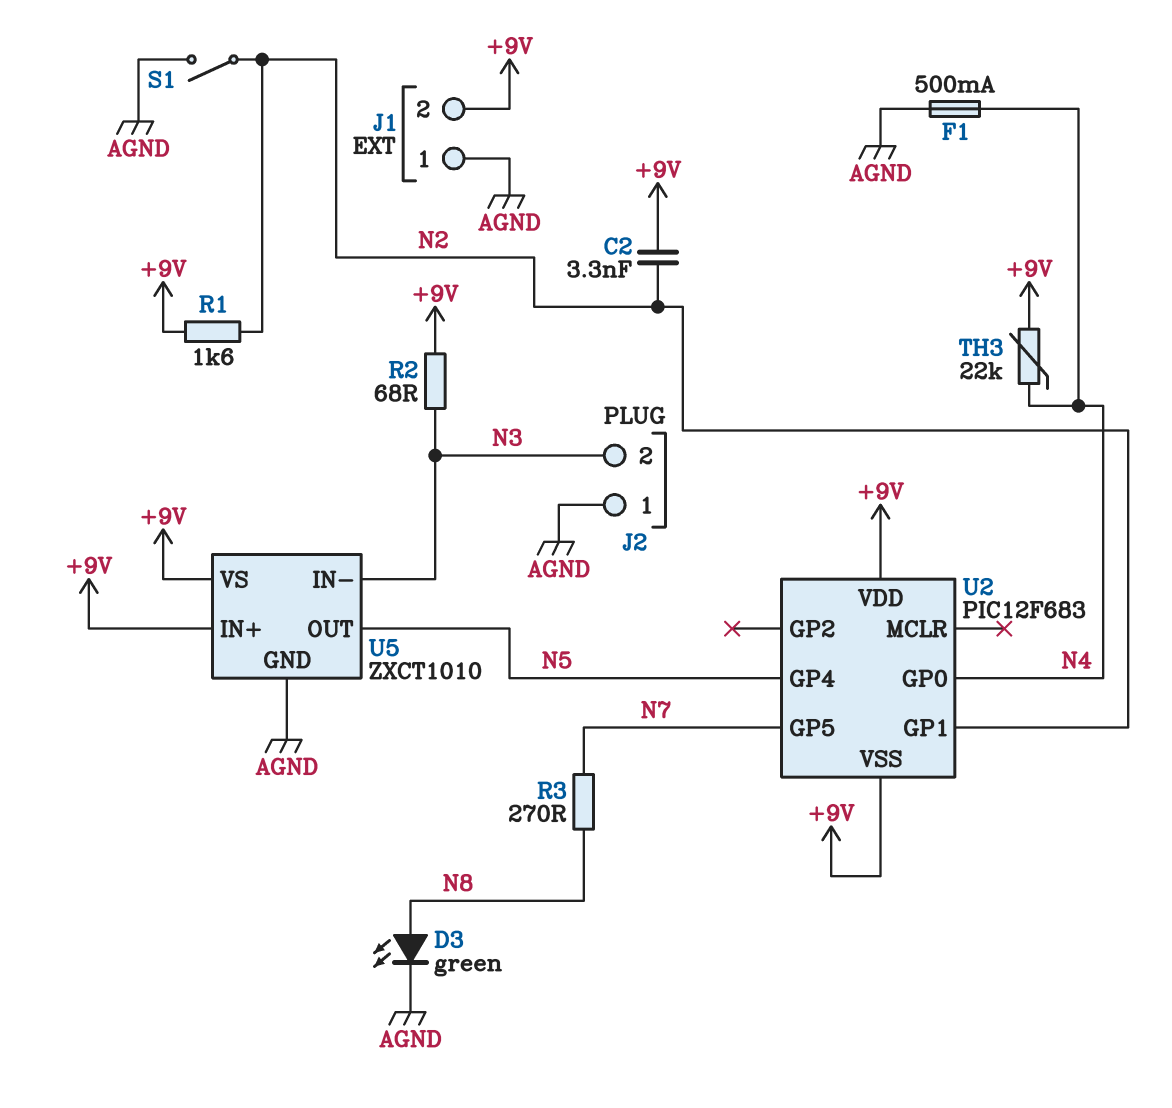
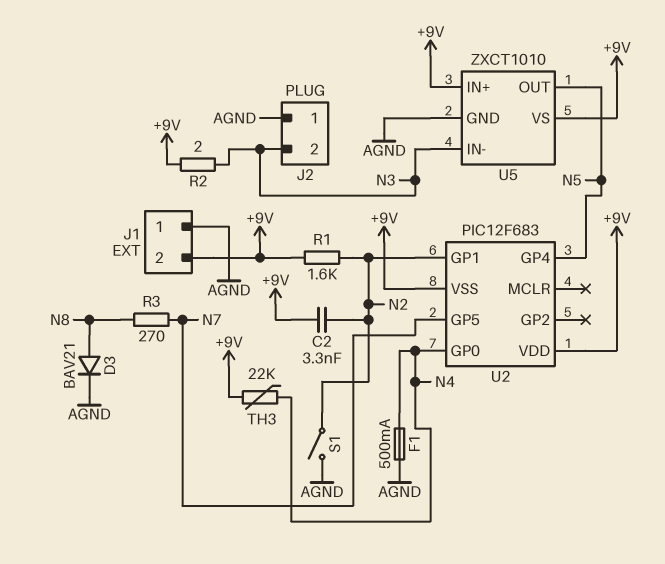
D3: LED green (A N8, K AGND) -> diode BAV21 (A N8, K AGND)
R2: 68 (+9V, N3) -> 2 (+9V, N3)

